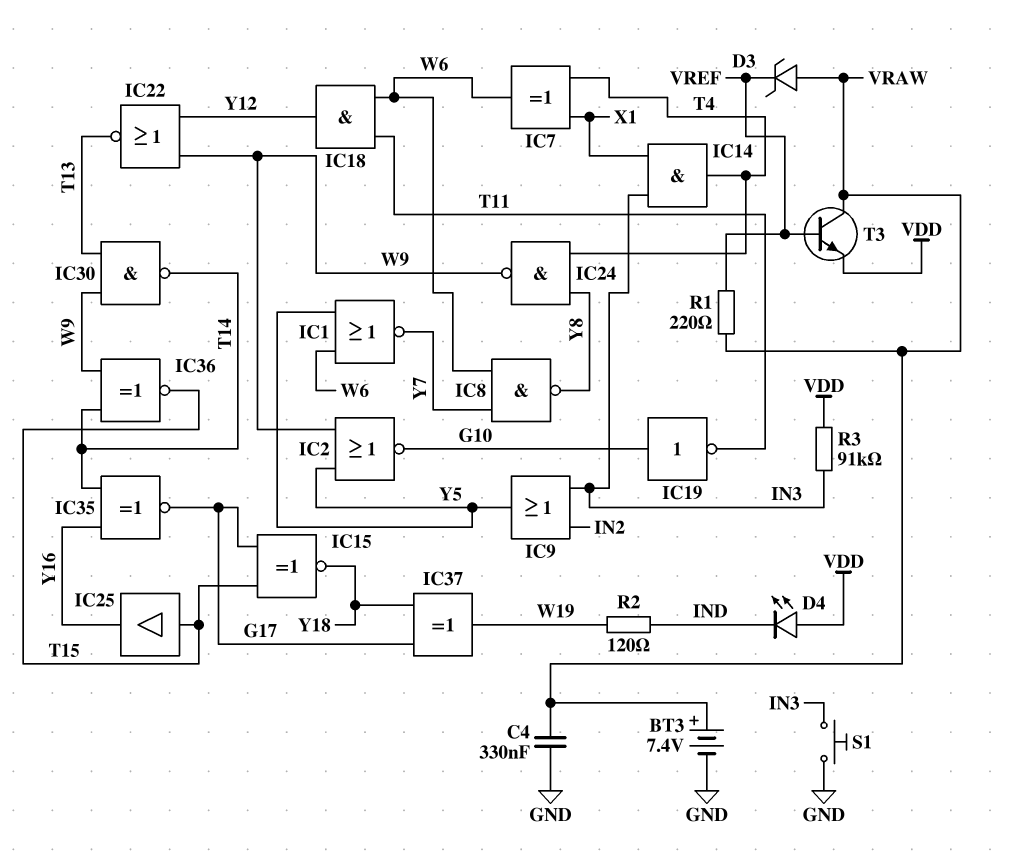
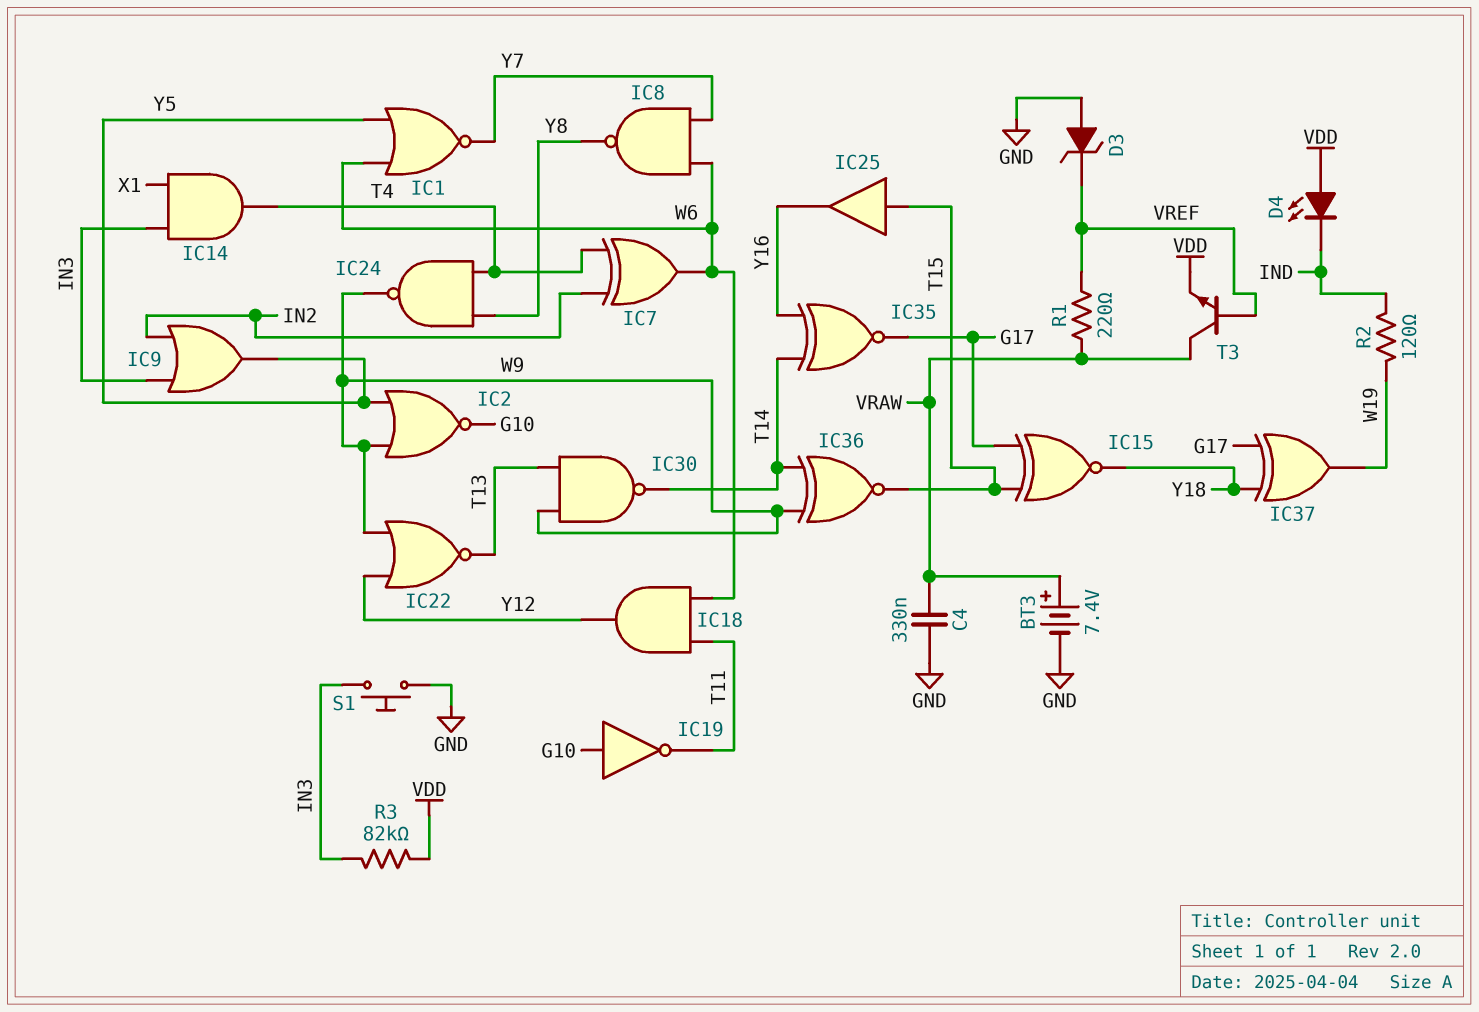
D3: zener (A VRAW, K VREF) -> zener (A GND, K VREF)
IC7: XOR (in T4, in X1, out W6) -> XOR (in IN2, in T4, out W6)
R3: 91k (IN3, VDD) -> 82k (IN3, VDD)

